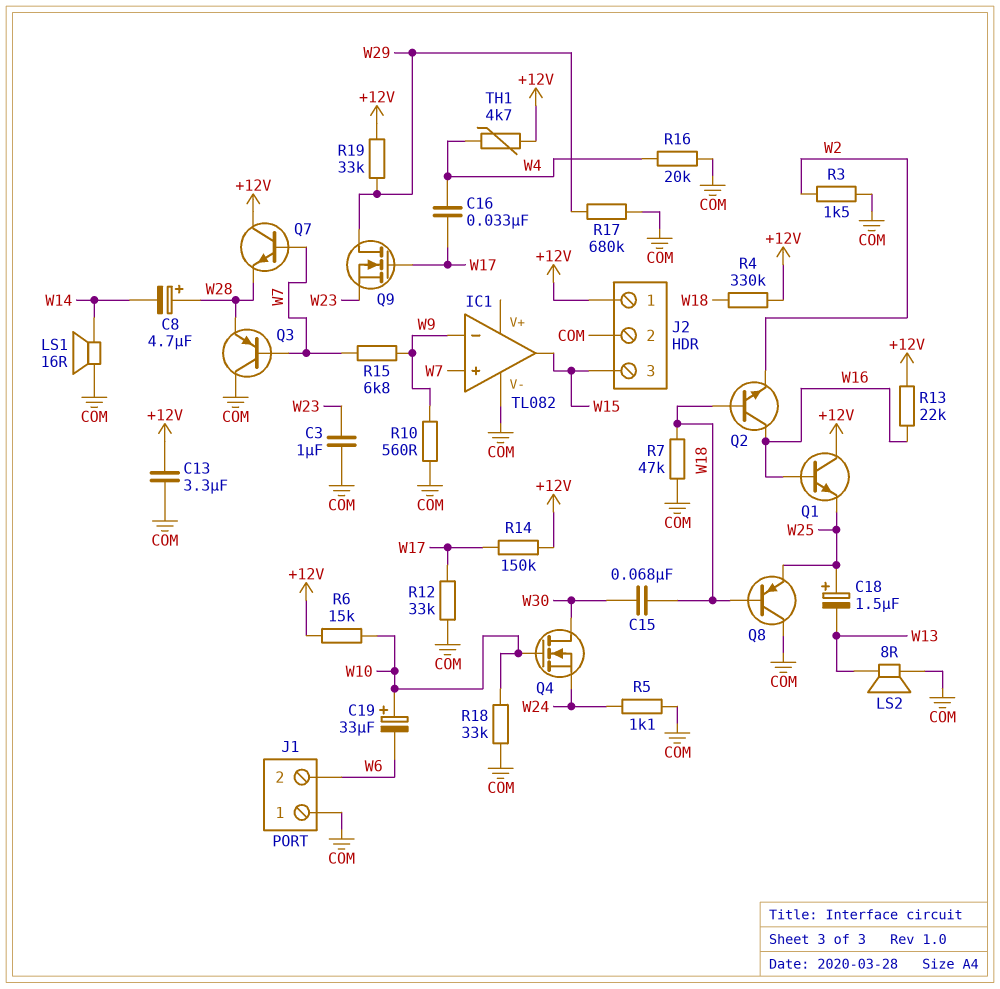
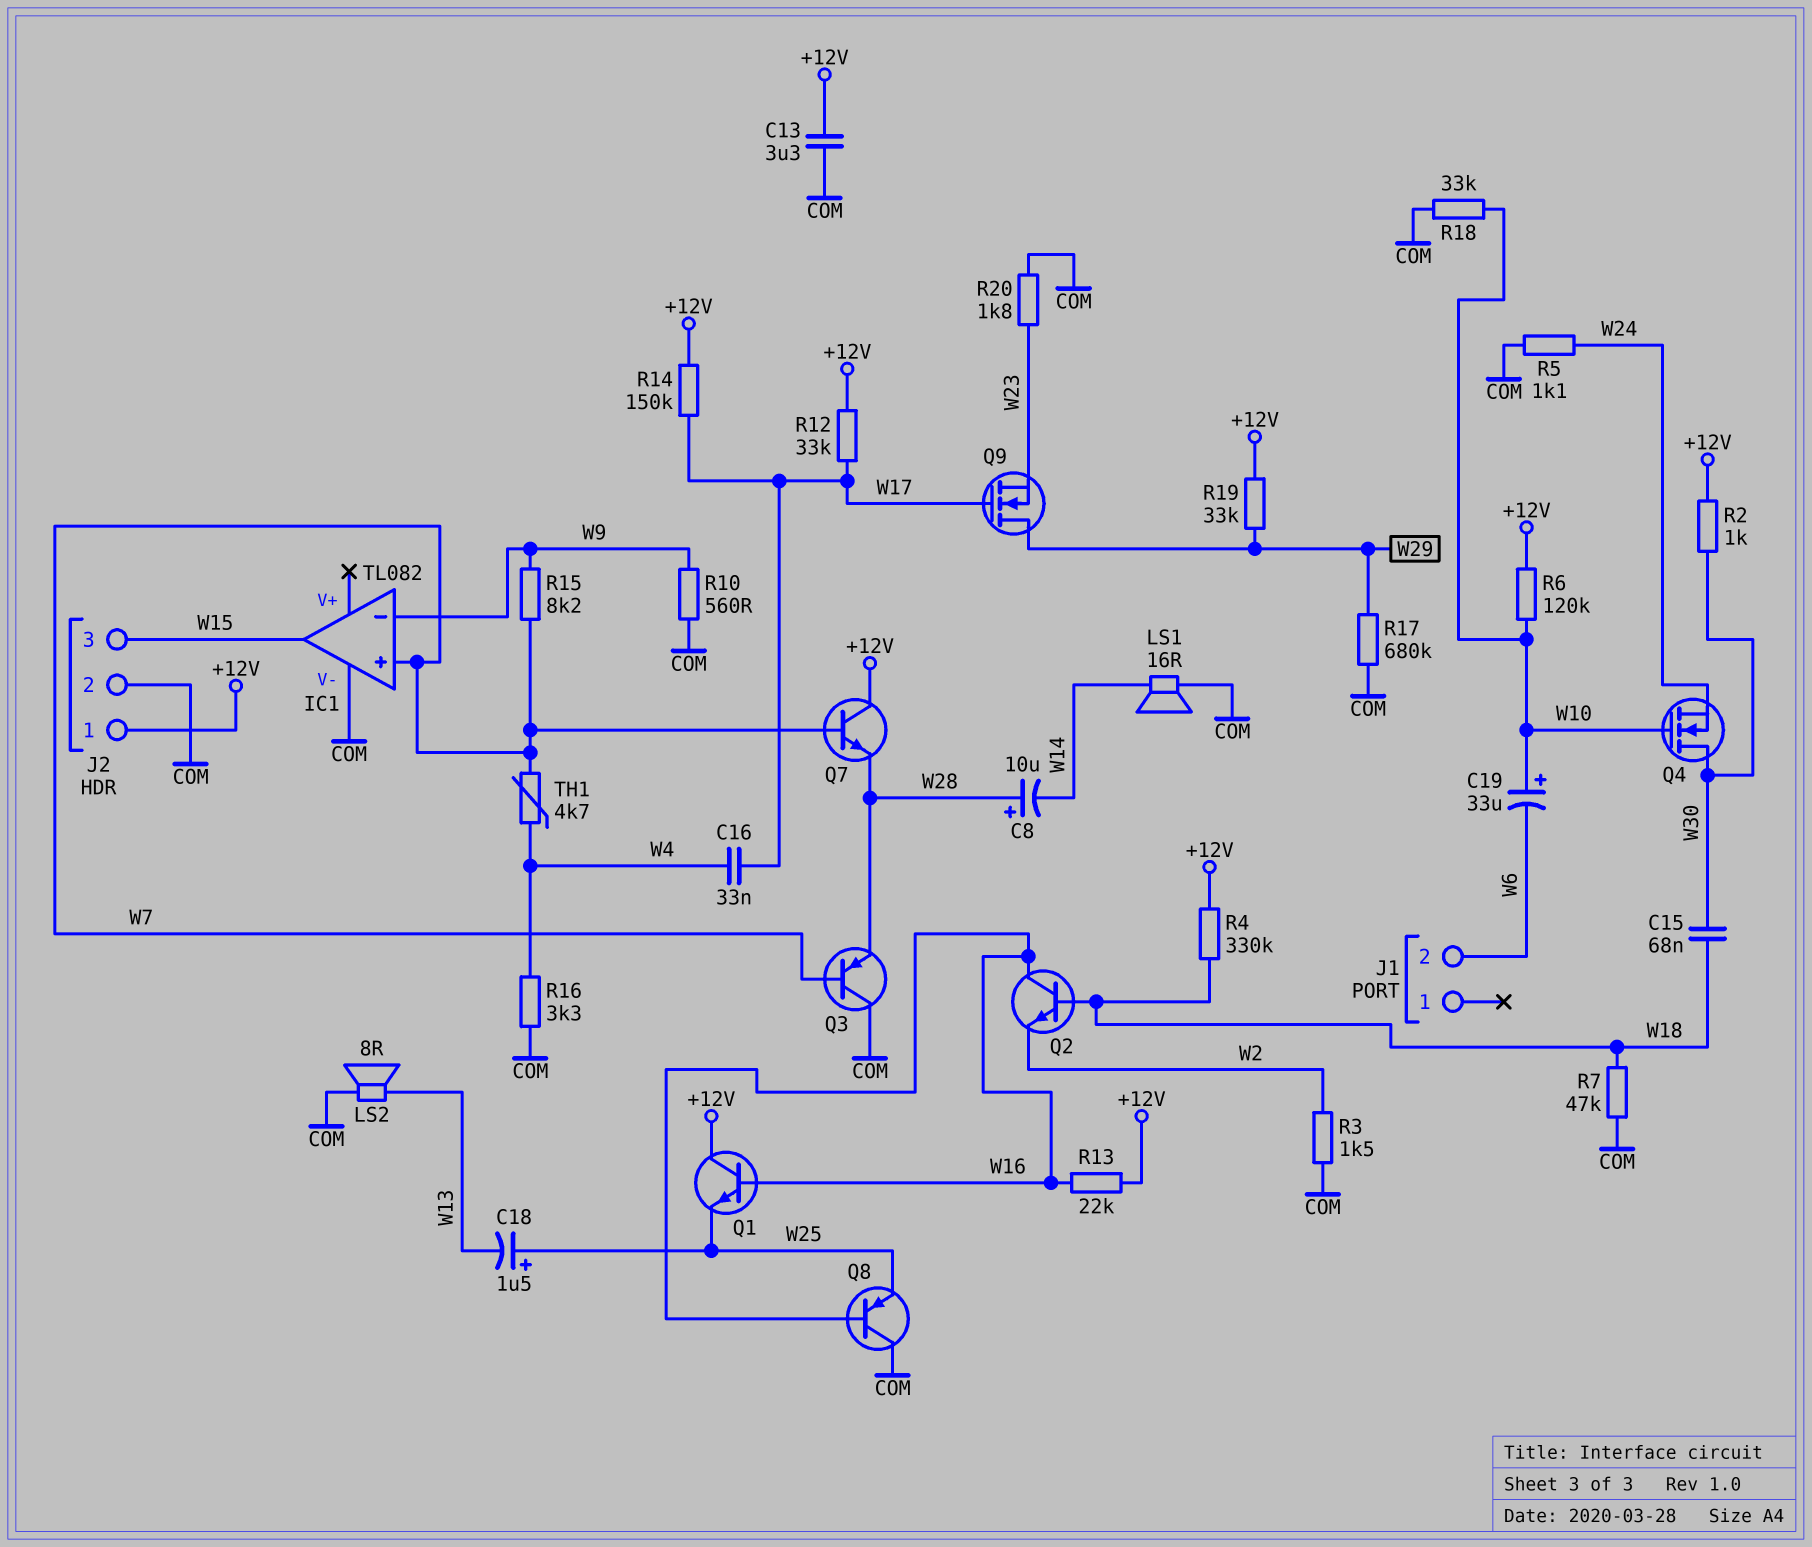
C3: 1uF (COM, W23) -> none
C8: 4.7uF (plus W28, minus W14) -> 10uF (plus W28, minus W14)
J1 pin 1: COM -> none
Q8: PNP (B W18, C COM, E W25) -> PNP (B W16, C COM, E W25)
R2: none -> 1k (+12V, W30)
R6: 15k (+12V, W10) -> 120k (+12V, W10)
R12: 33k (COM, W17) -> 33k (+12V, W17)
R15: 6.8k (W7, W9) -> 8.2k (W7, W9)
R16: 20k (COM, W4) -> 3.3k (COM, W4)
R20: none -> 1.8k (COM, W23)
TH1: 4.7k (+12V, W4) -> 4.7k (W4, W7)

